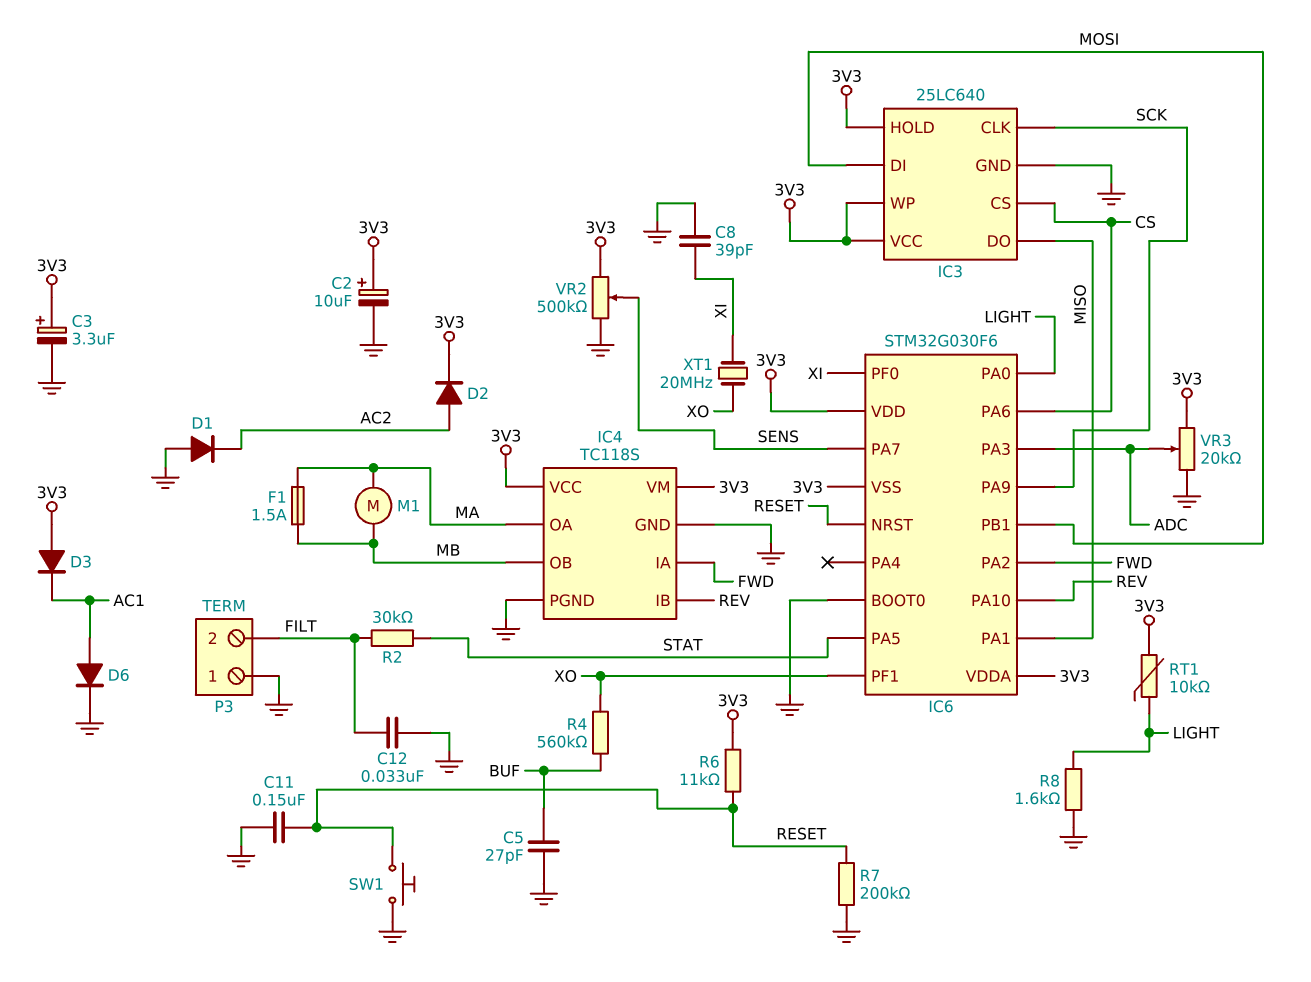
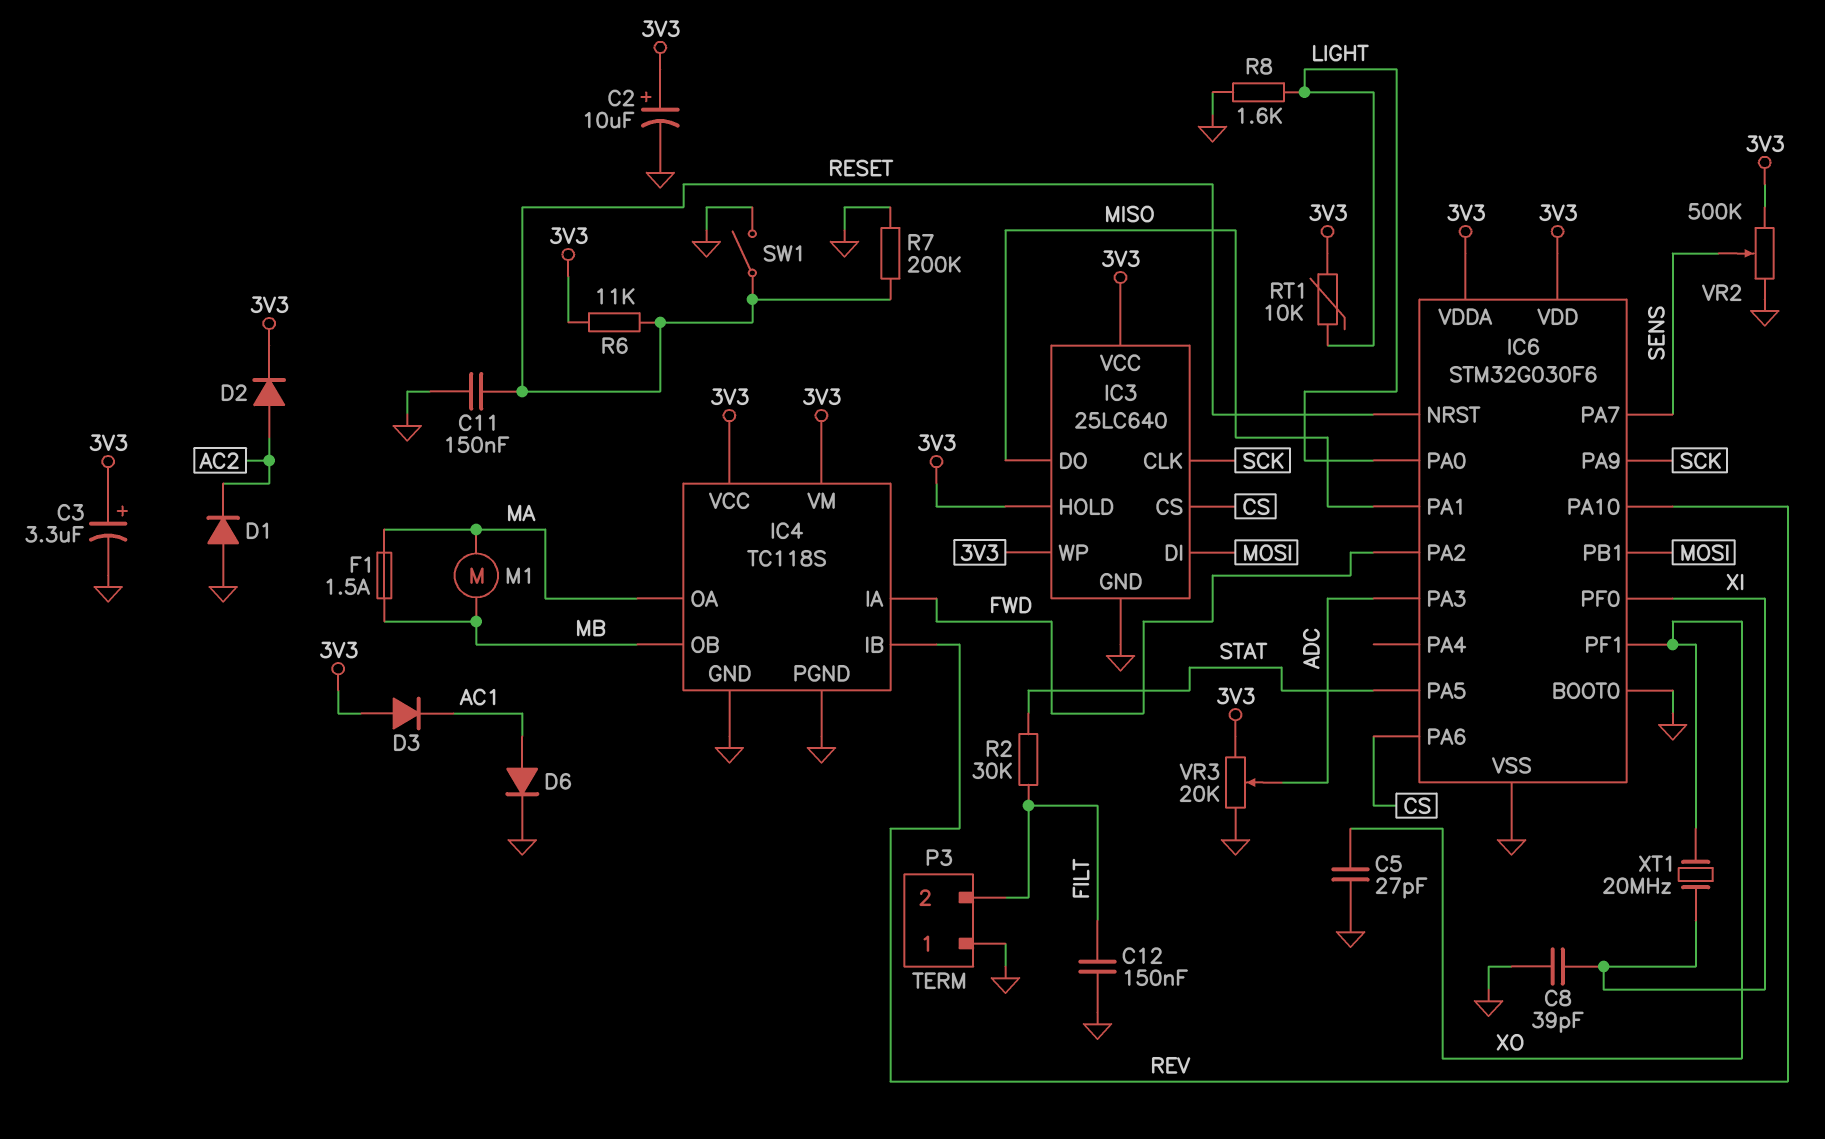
C5: 27pF (BUF, GND) -> 27pF (GND, XO)
C12: 33nF (FILT, GND) -> 150nF (FILT, GND)
IC6 pin VSS: 3V3 -> GND
R4: 560k (BUF, XO) -> none
SW1: button (GND, RESET) -> switch (GND, RESET)

